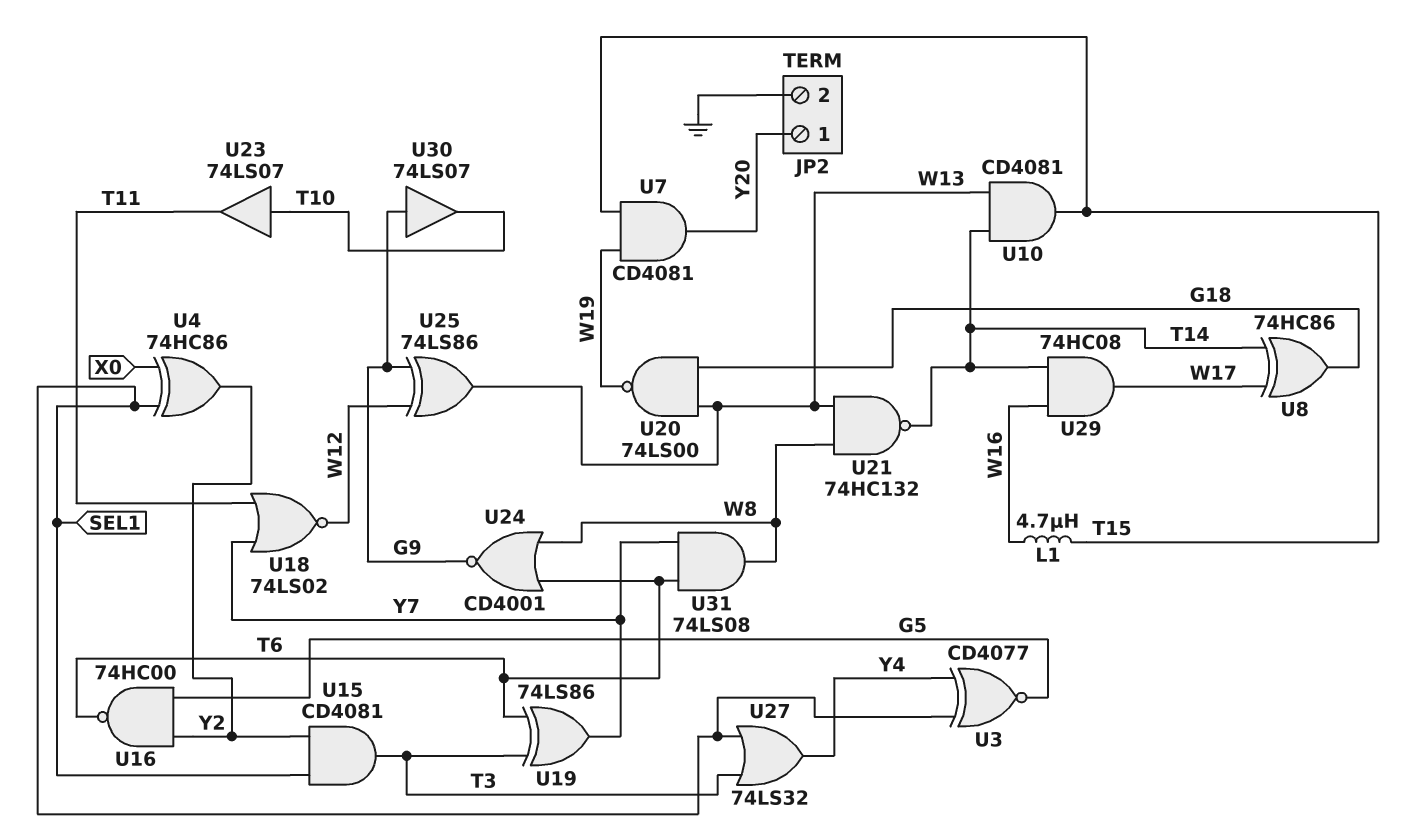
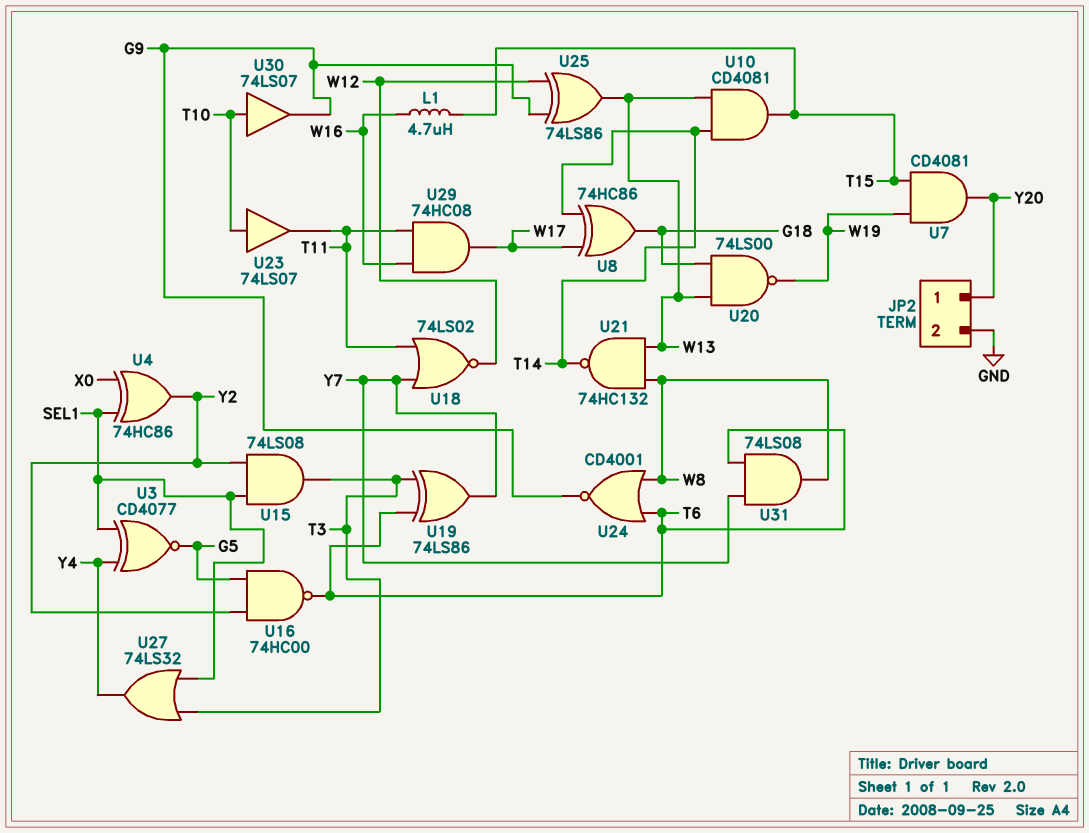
U15: AND CD4081 (in SEL1, in Y2, out T3) -> AND 74LS08 (in SEL1, in Y2, out T3)
U29: AND 74HC08 (in T14, in W16, out W17) -> AND 74HC08 (in T11, in W16, out W17)
U30: buffer 74LS07 (in G9, out T10) -> buffer 74LS07 (in T10, out G9)

